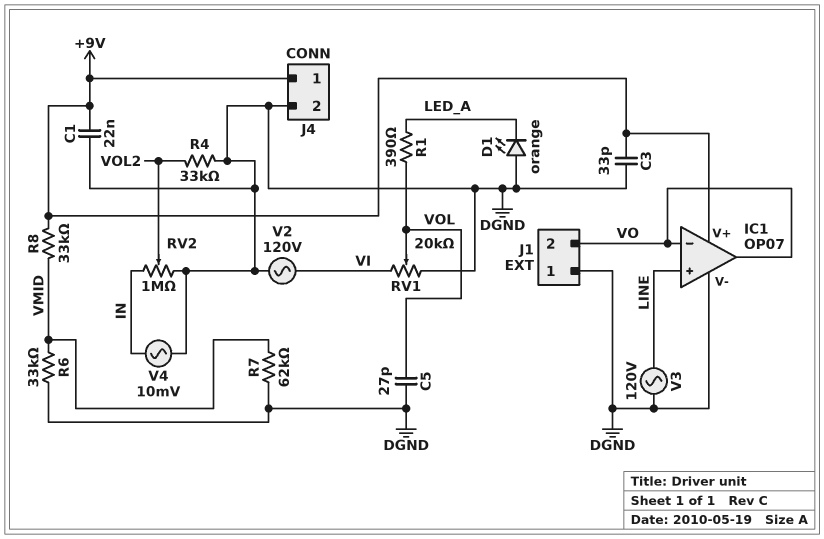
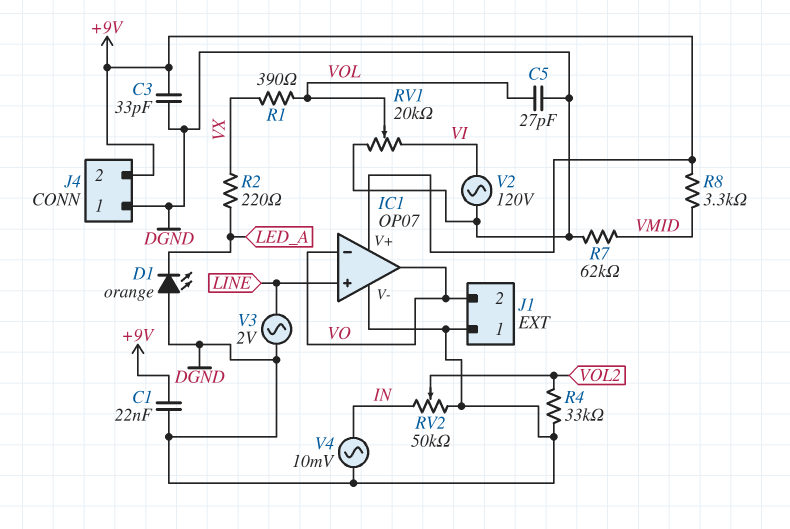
J4 pin 1: +9V -> DGND
J4 pin 2: DGND -> +9V
R1: 390 (LED_A, VOL) -> 390 (VOL, VX)
R2: none -> 220 (LED_A, VX)
R6: 33k (DGND, VMID) -> none
R8: 33k (+9V, VMID) -> 3.3k (+9V, VMID)
RV2: 1M (DGND, IN, wiper VOL2) -> 50k (DGND, IN, wiper VOL2)
V3: AC 120V (DGND, LINE) -> AC 2V (DGND, LINE)

